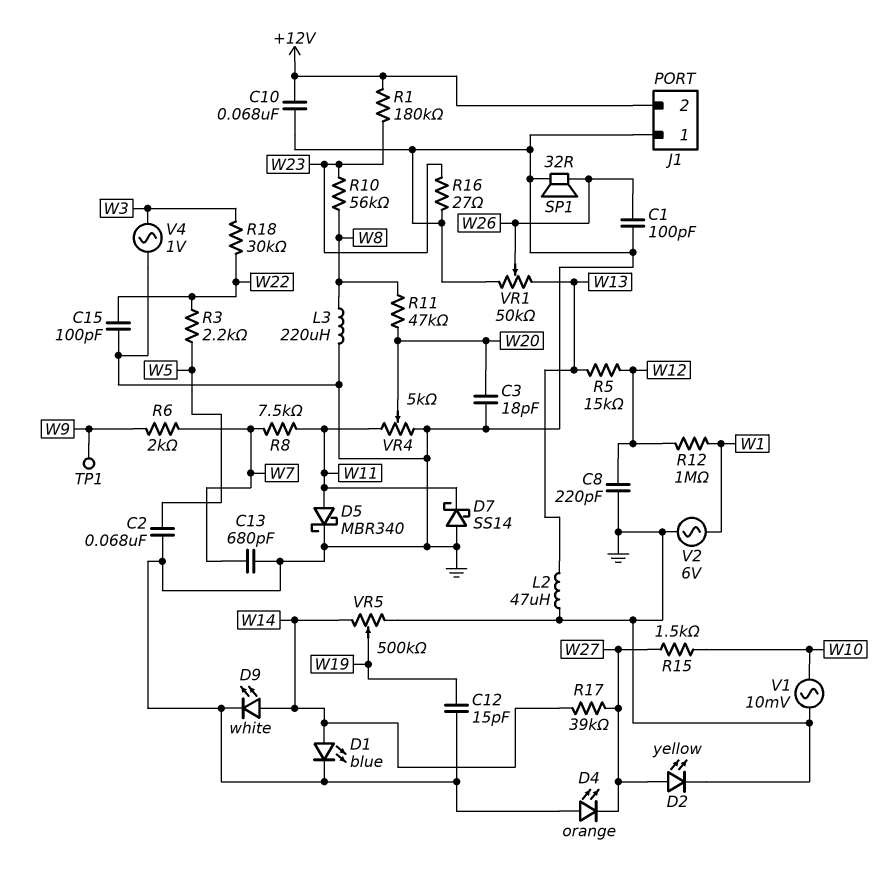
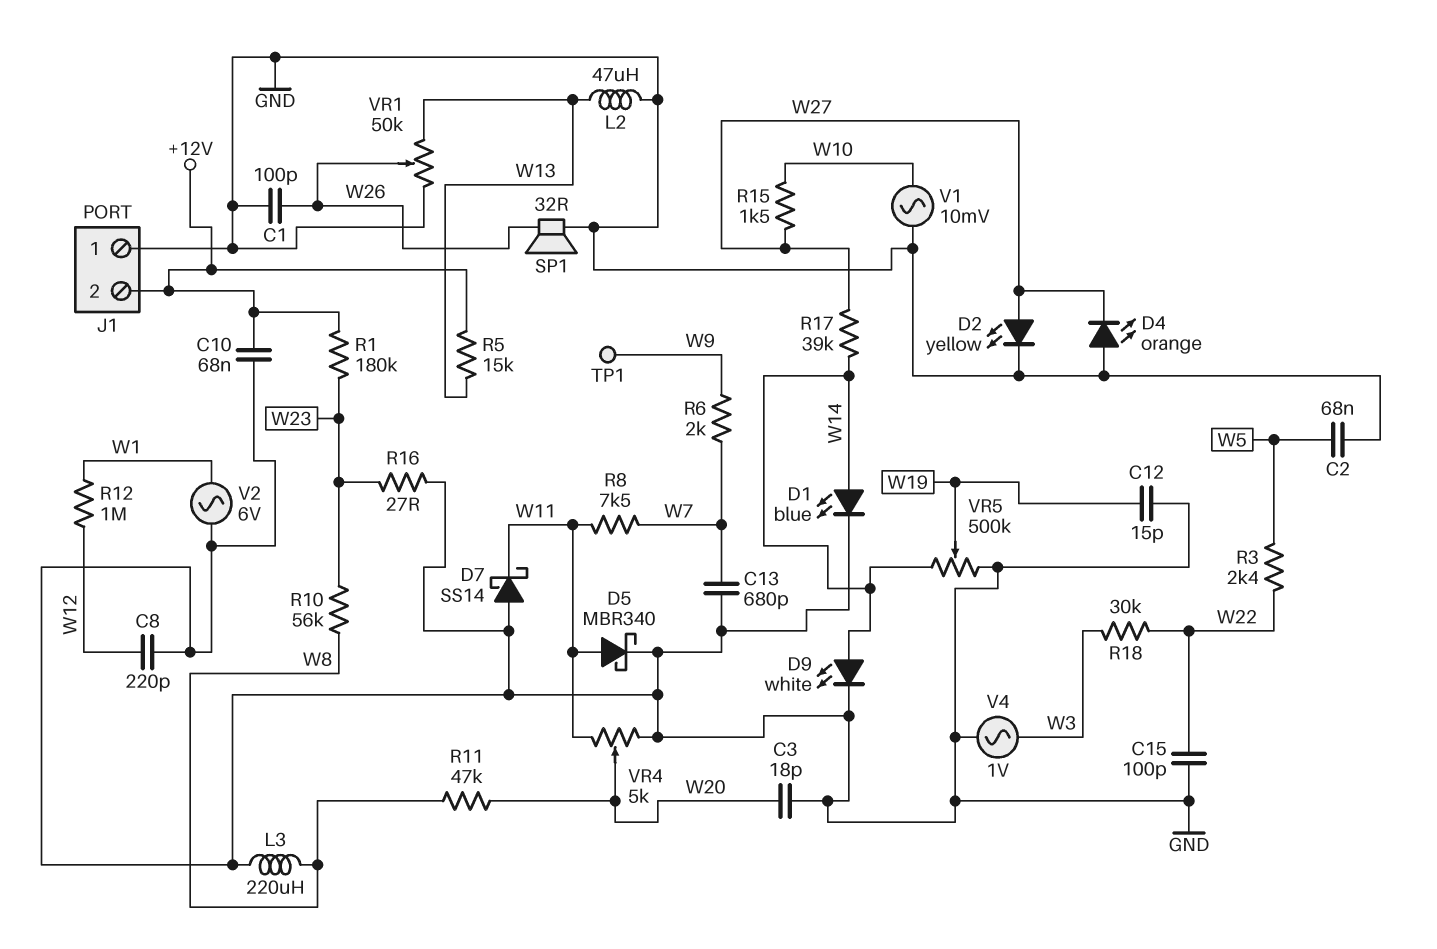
R3: 2.2k (W5, W22) -> 2.4k (W5, W22)
R5: 15k (W12, W13) -> 15k (+12V, W13)

